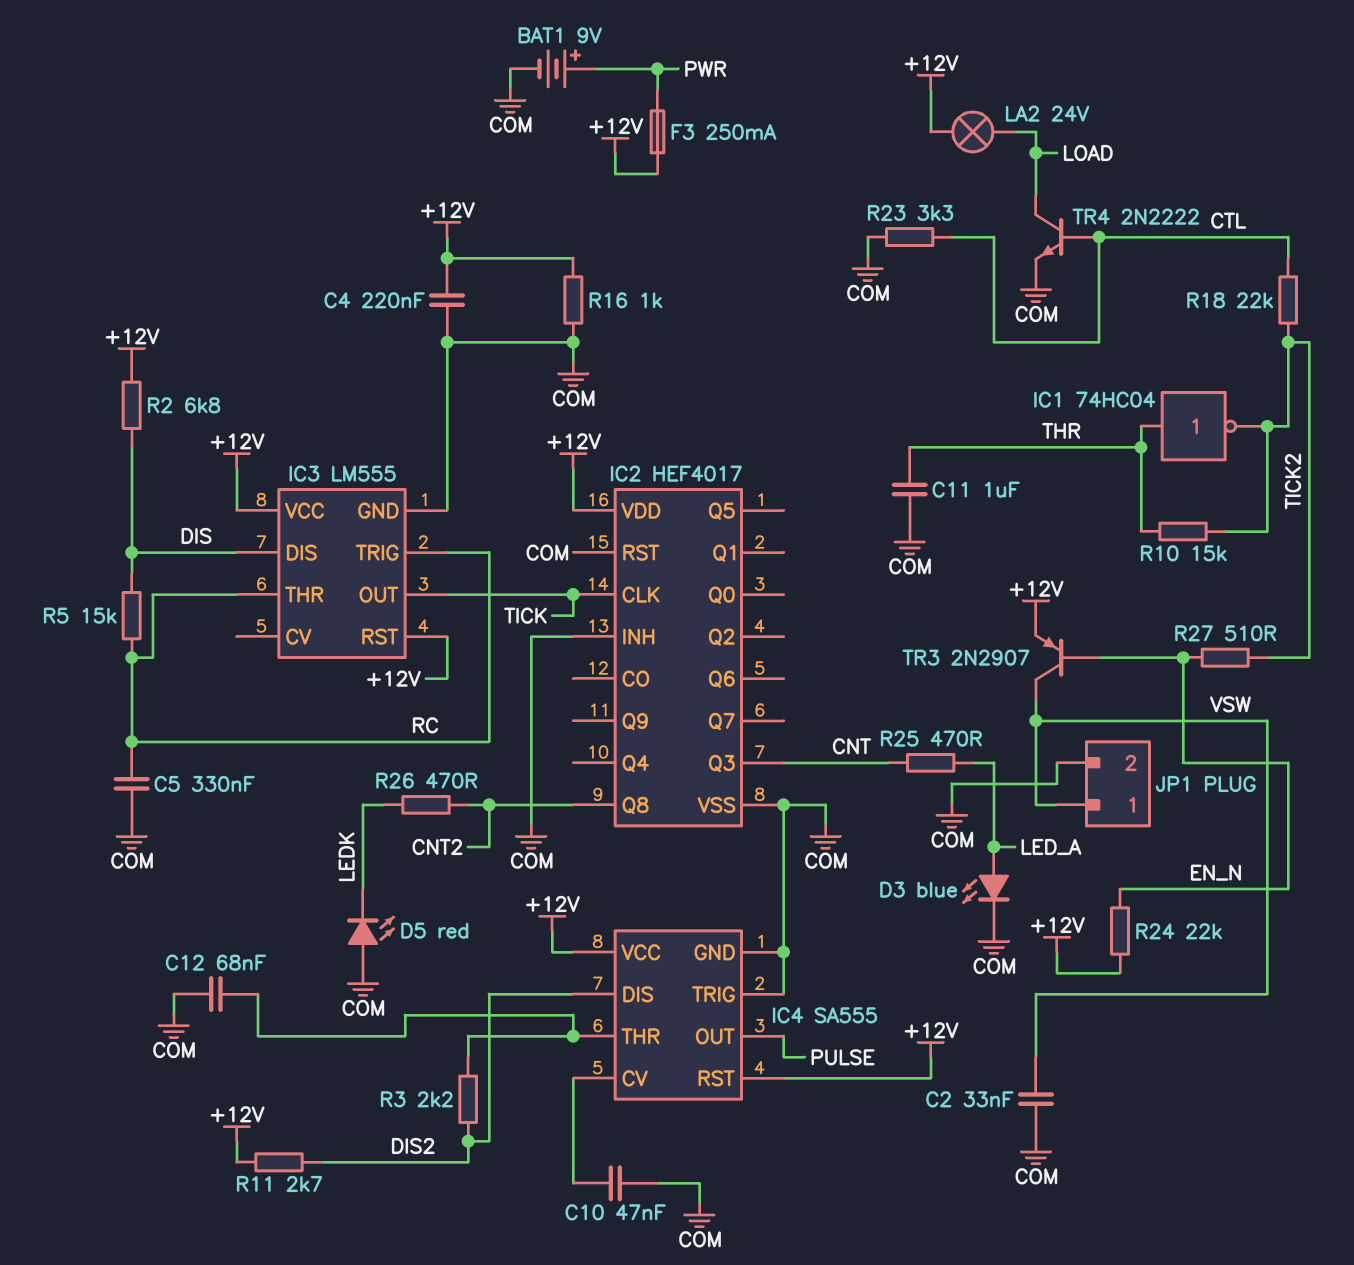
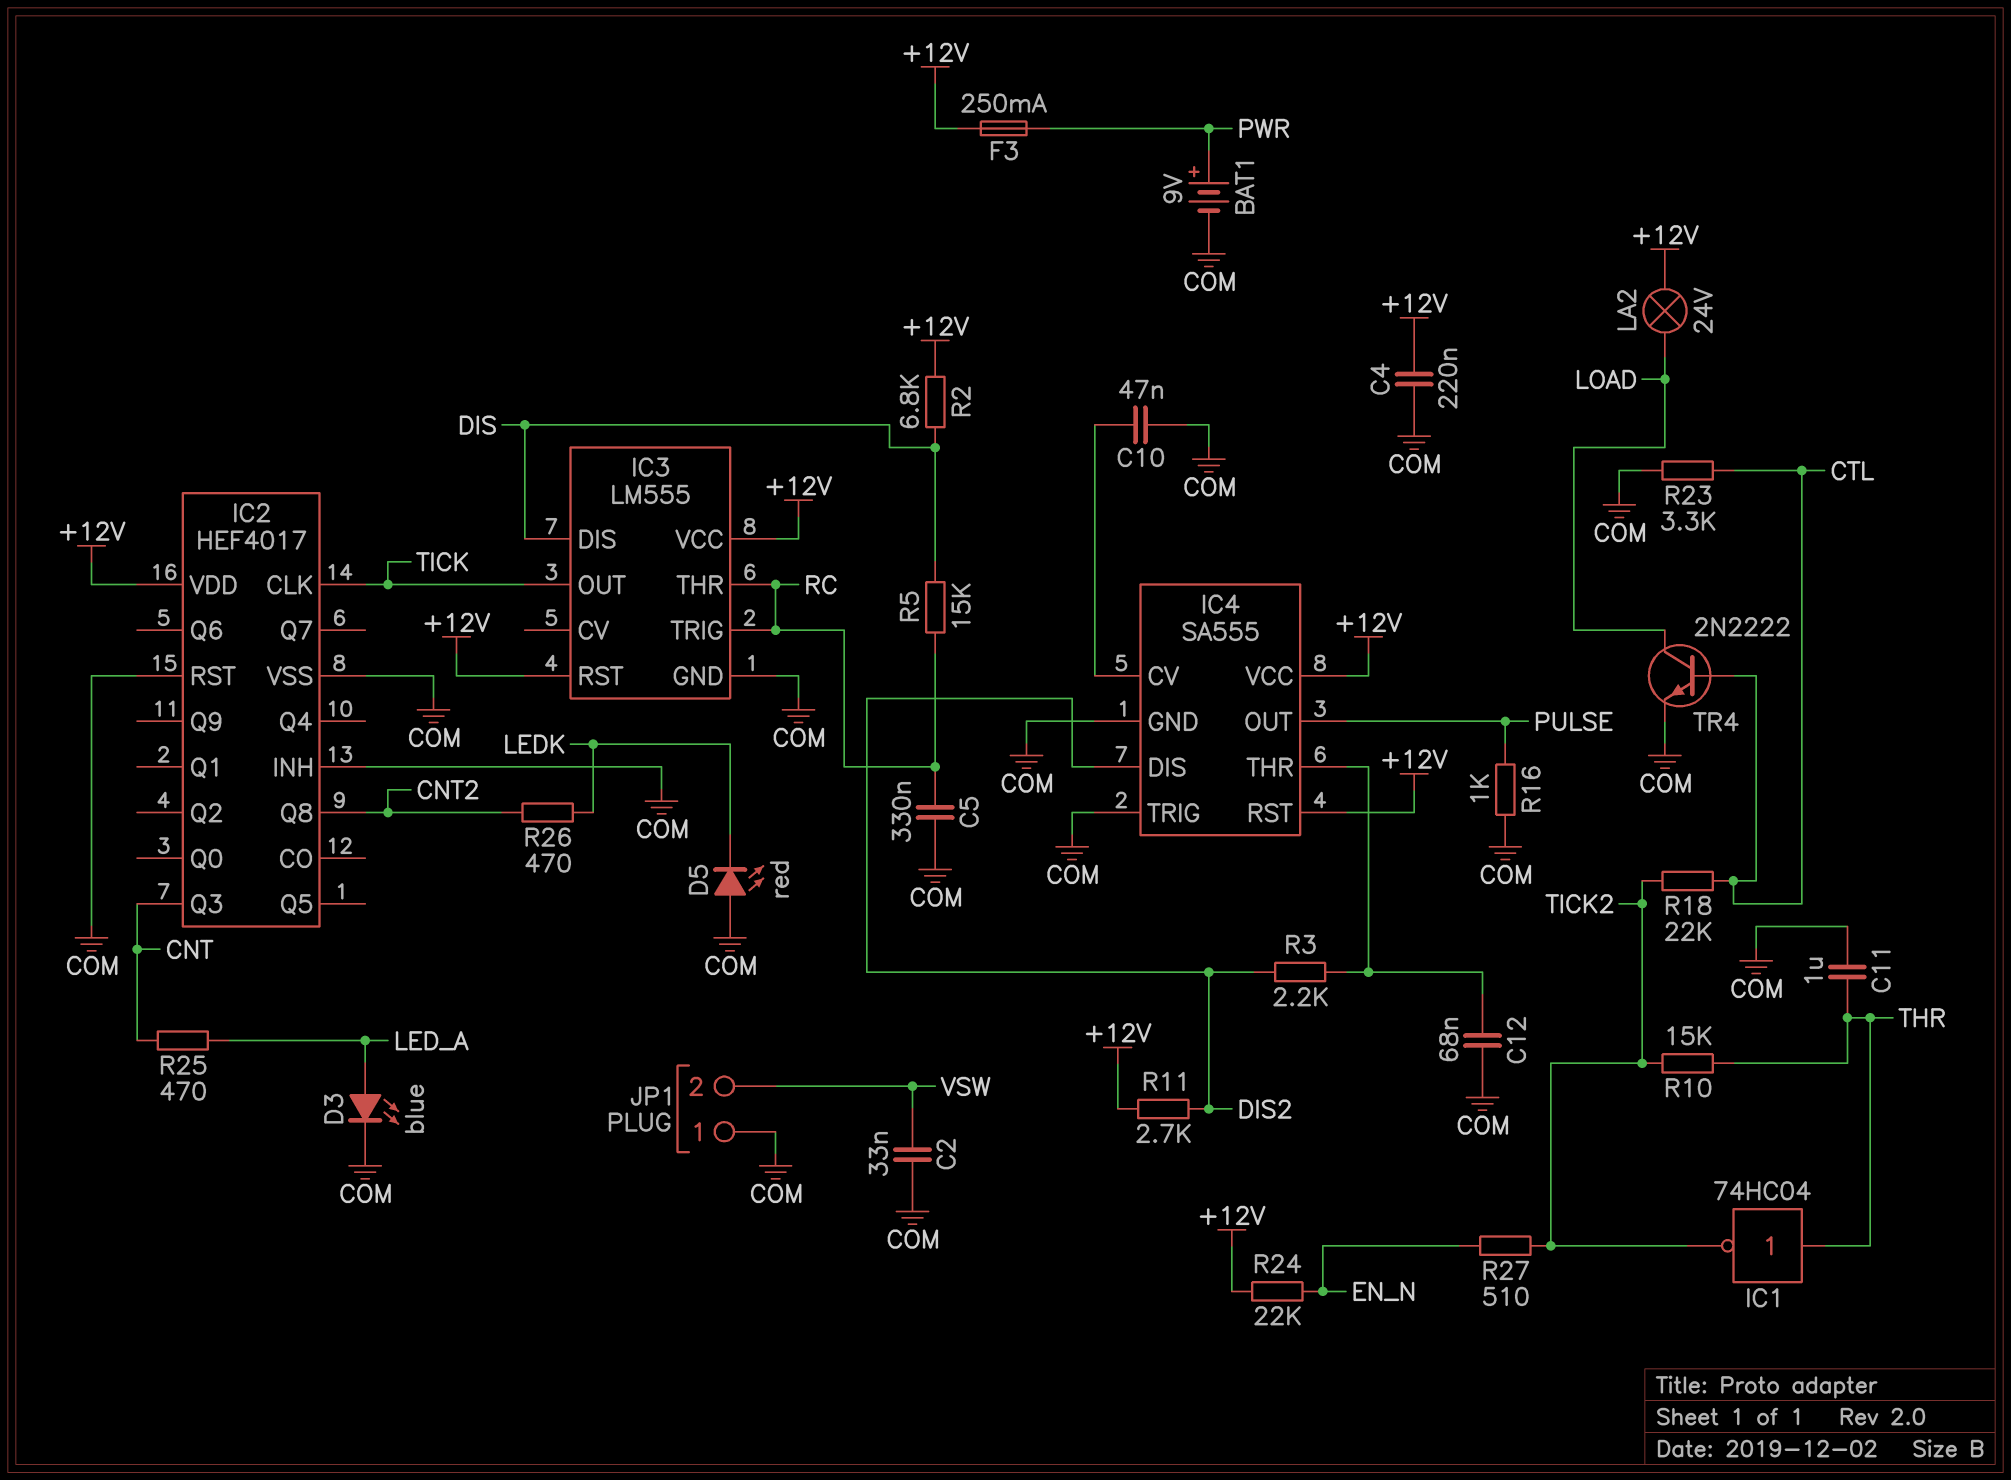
JP1 pin 1: VSW -> COM
JP1 pin 2: COM -> VSW
R16: 1k (+12V, COM) -> 1k (COM, PULSE)
TR3: PNP 2N2907 (B EN_N, C VSW, E +12V) -> none

